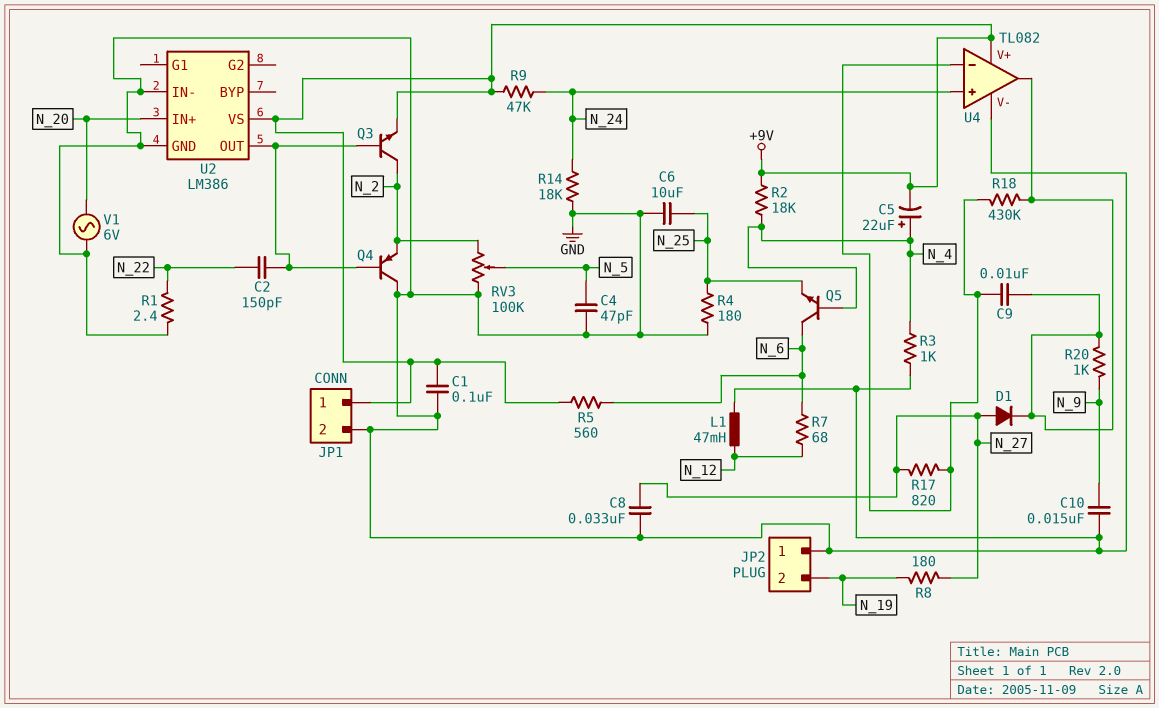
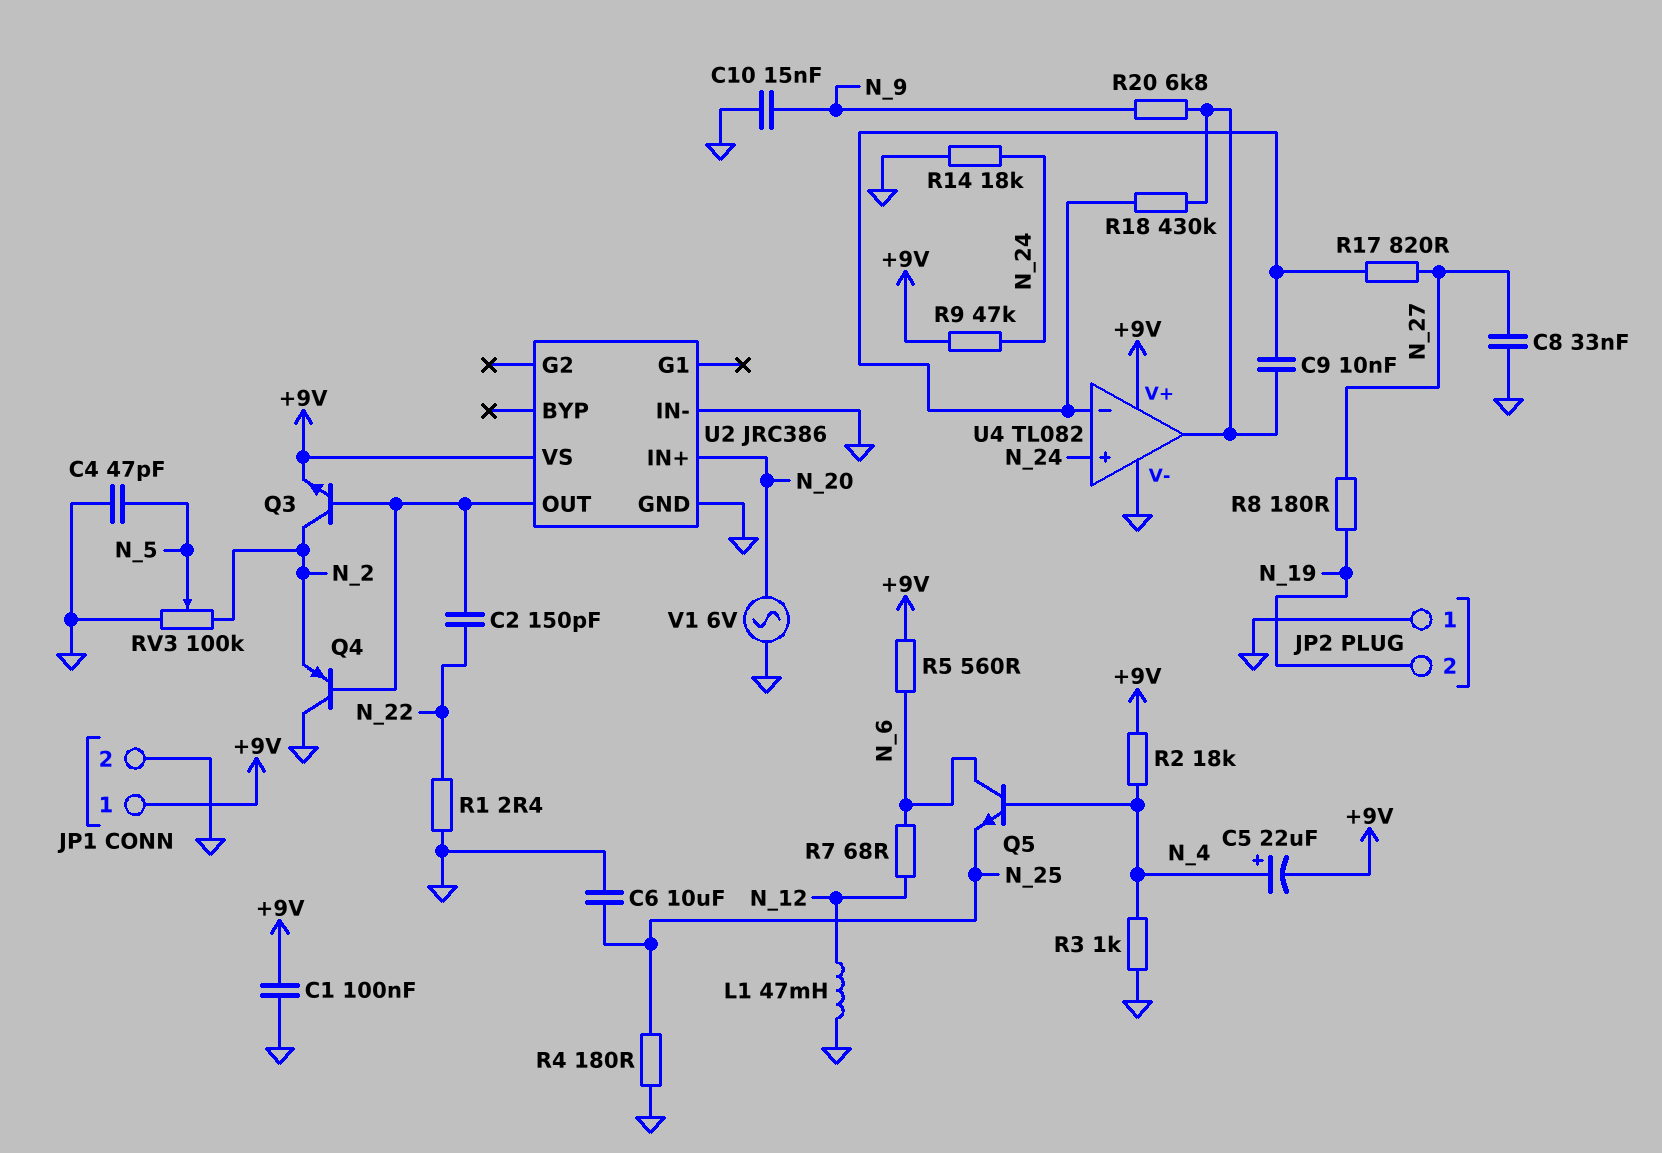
D1: diode (A N_27, K U4/out) -> none
R20: 1k (N_9, U4/out) -> 6.8k (N_9, U4/out)
U2: LM386 -> JRC386

